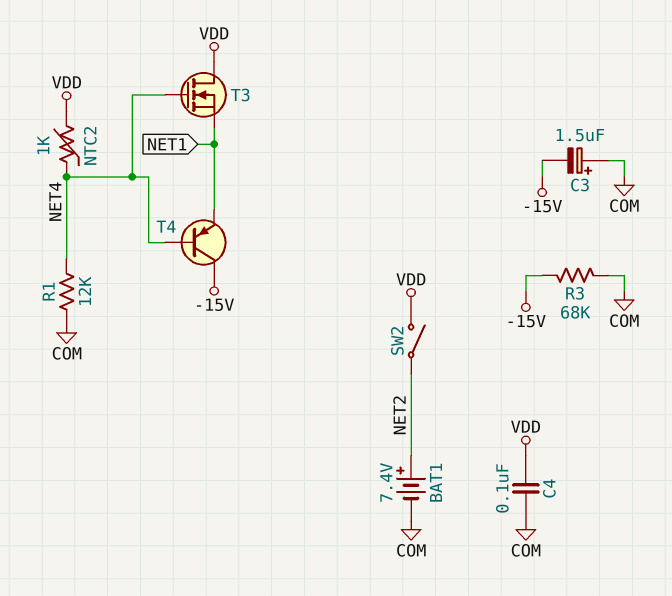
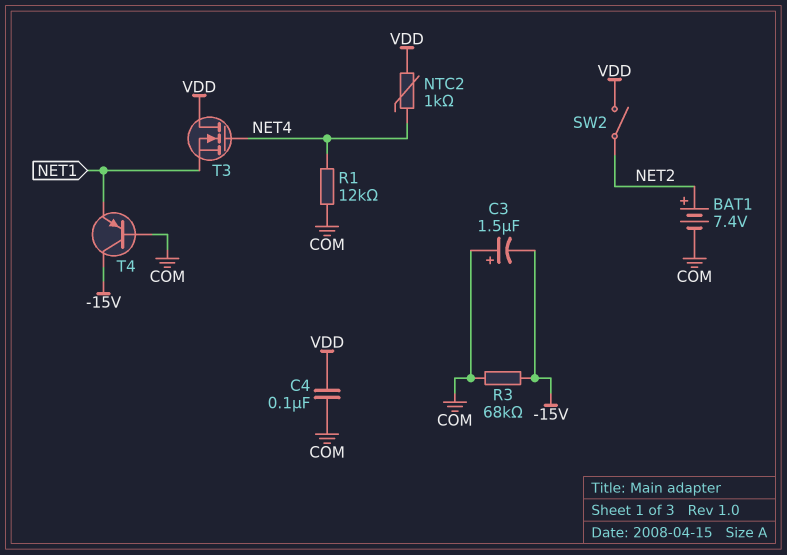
T4: PNP (B NET4, C -15V, E NET1) -> PNP (B COM, C -15V, E NET1)

